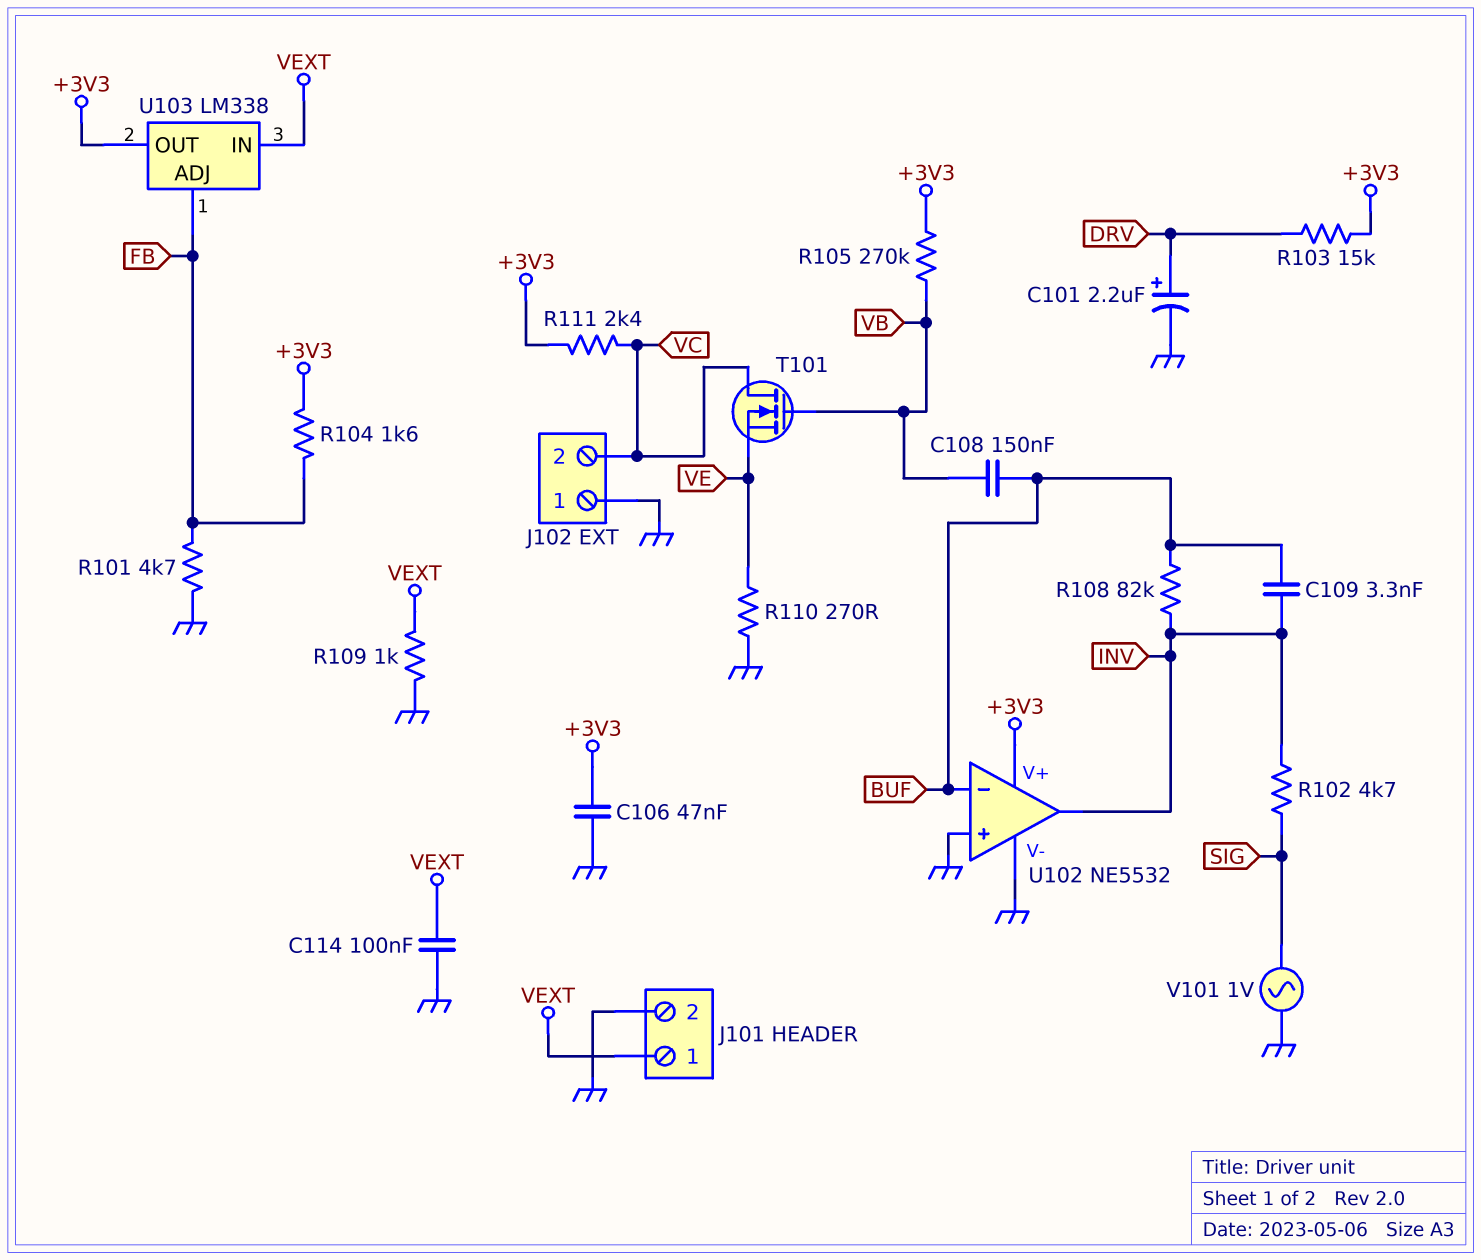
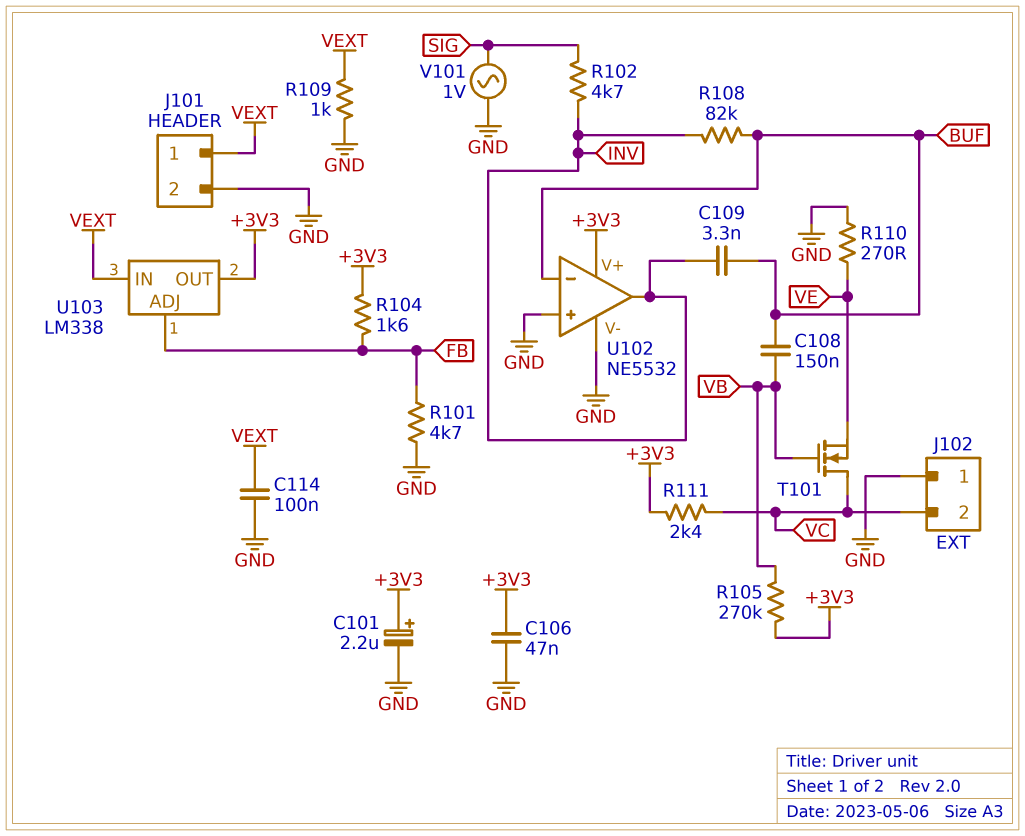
C101: 2.2uF (plus DRV, minus GND) -> 2.2uF (plus +3V3, minus GND)
R103: 15k (+3V3, DRV) -> none

